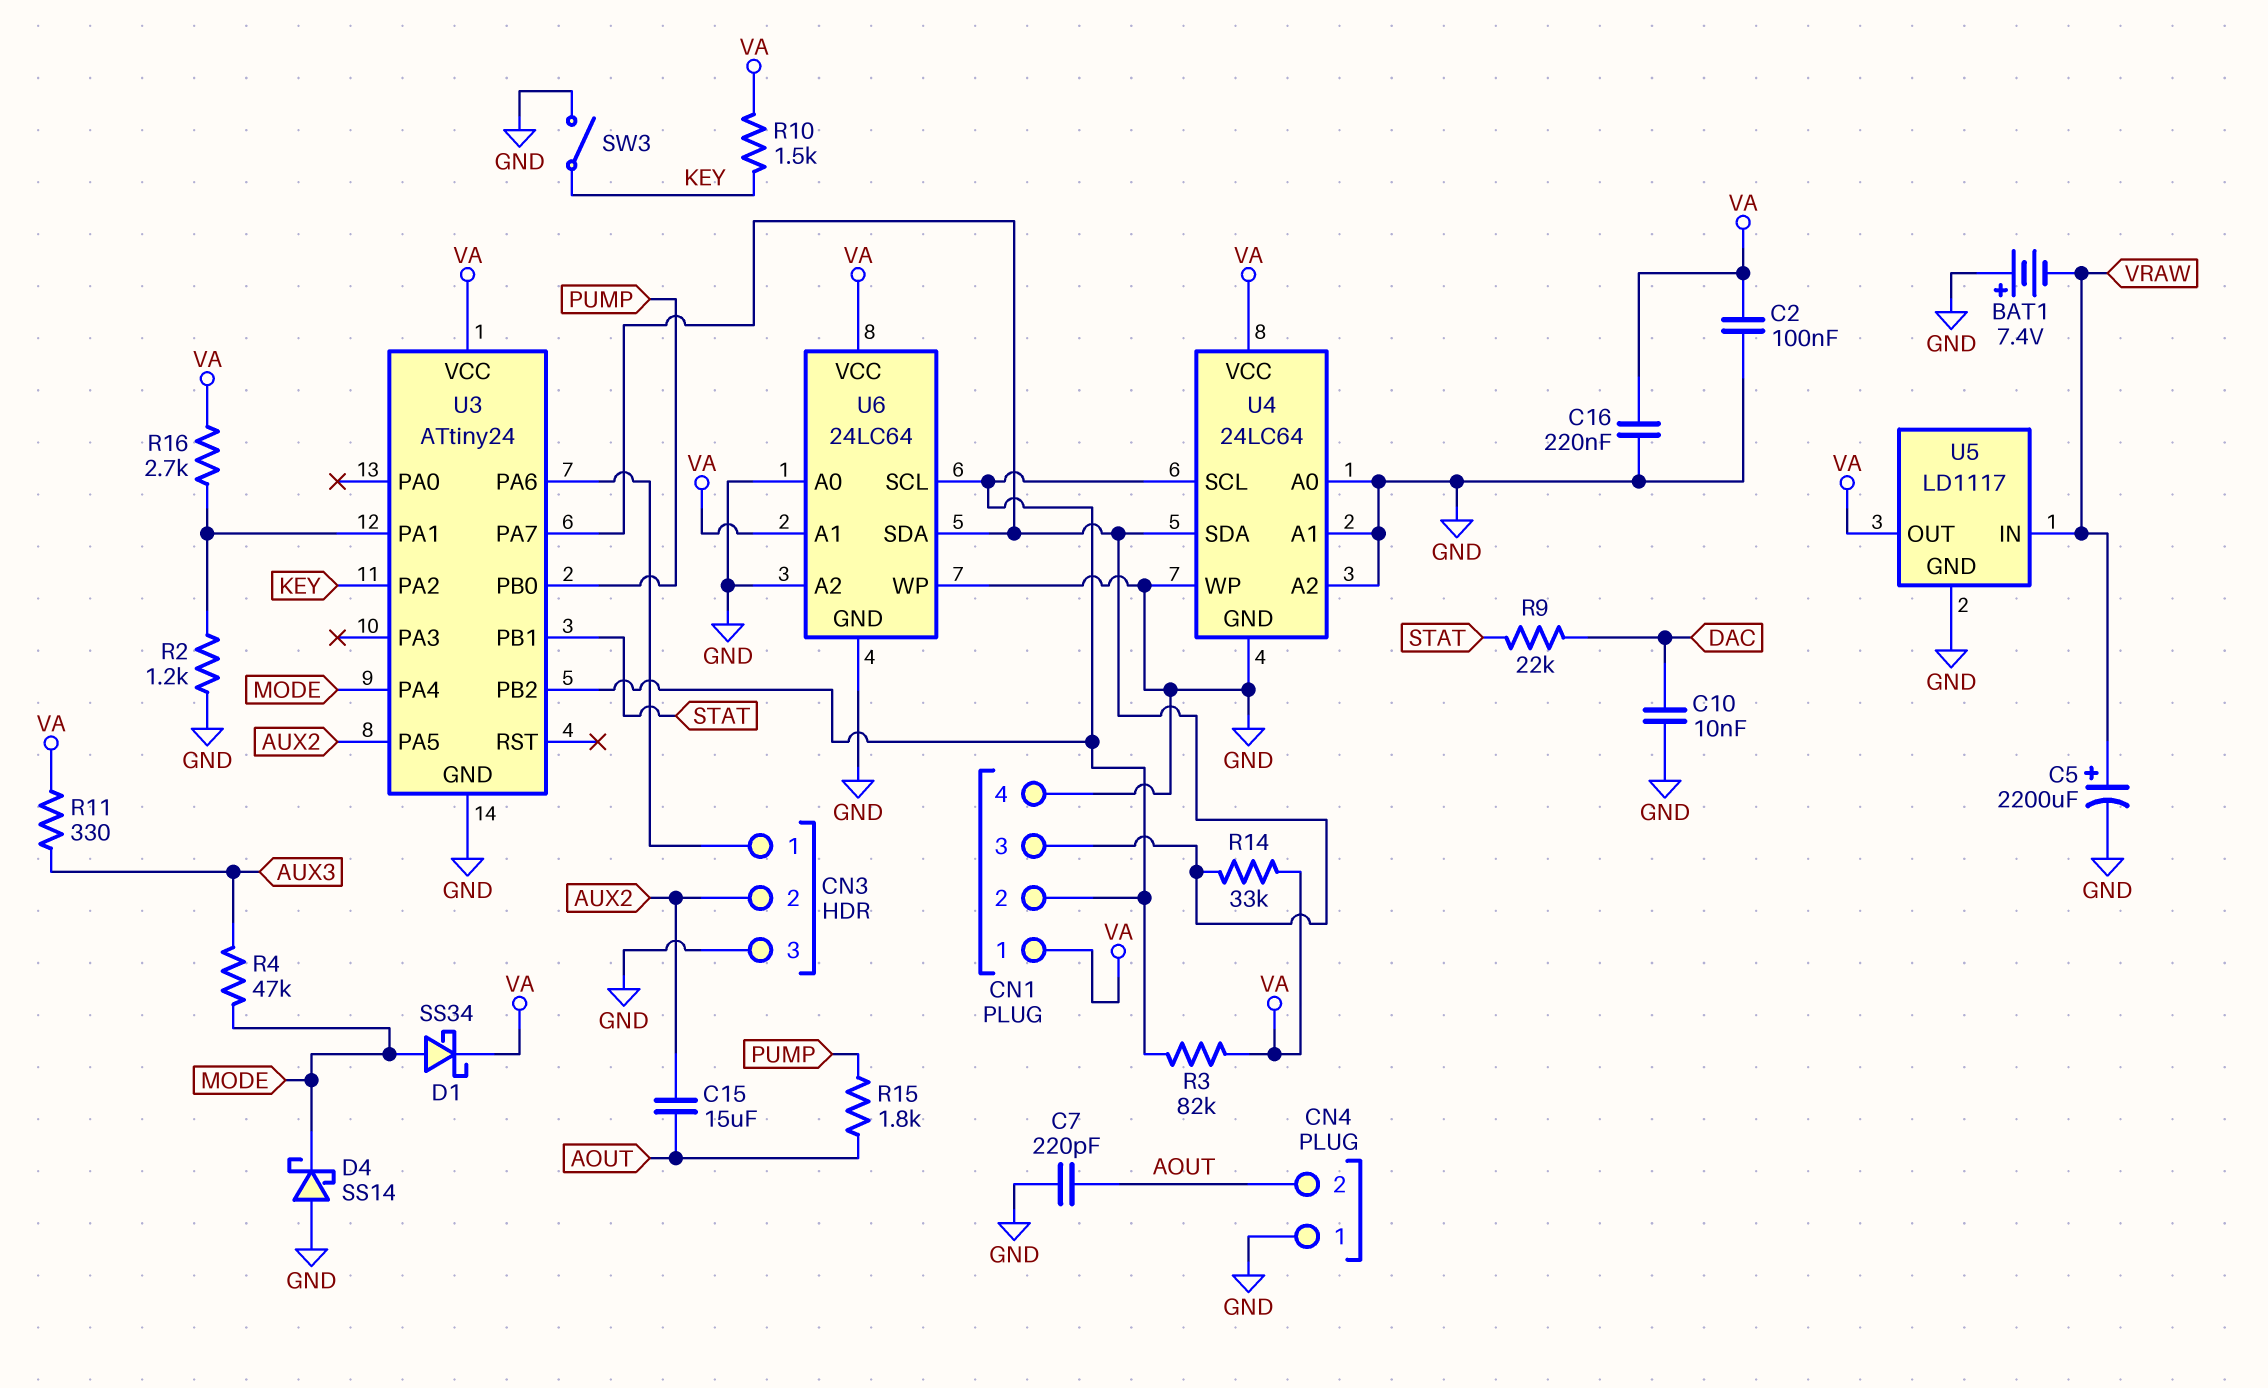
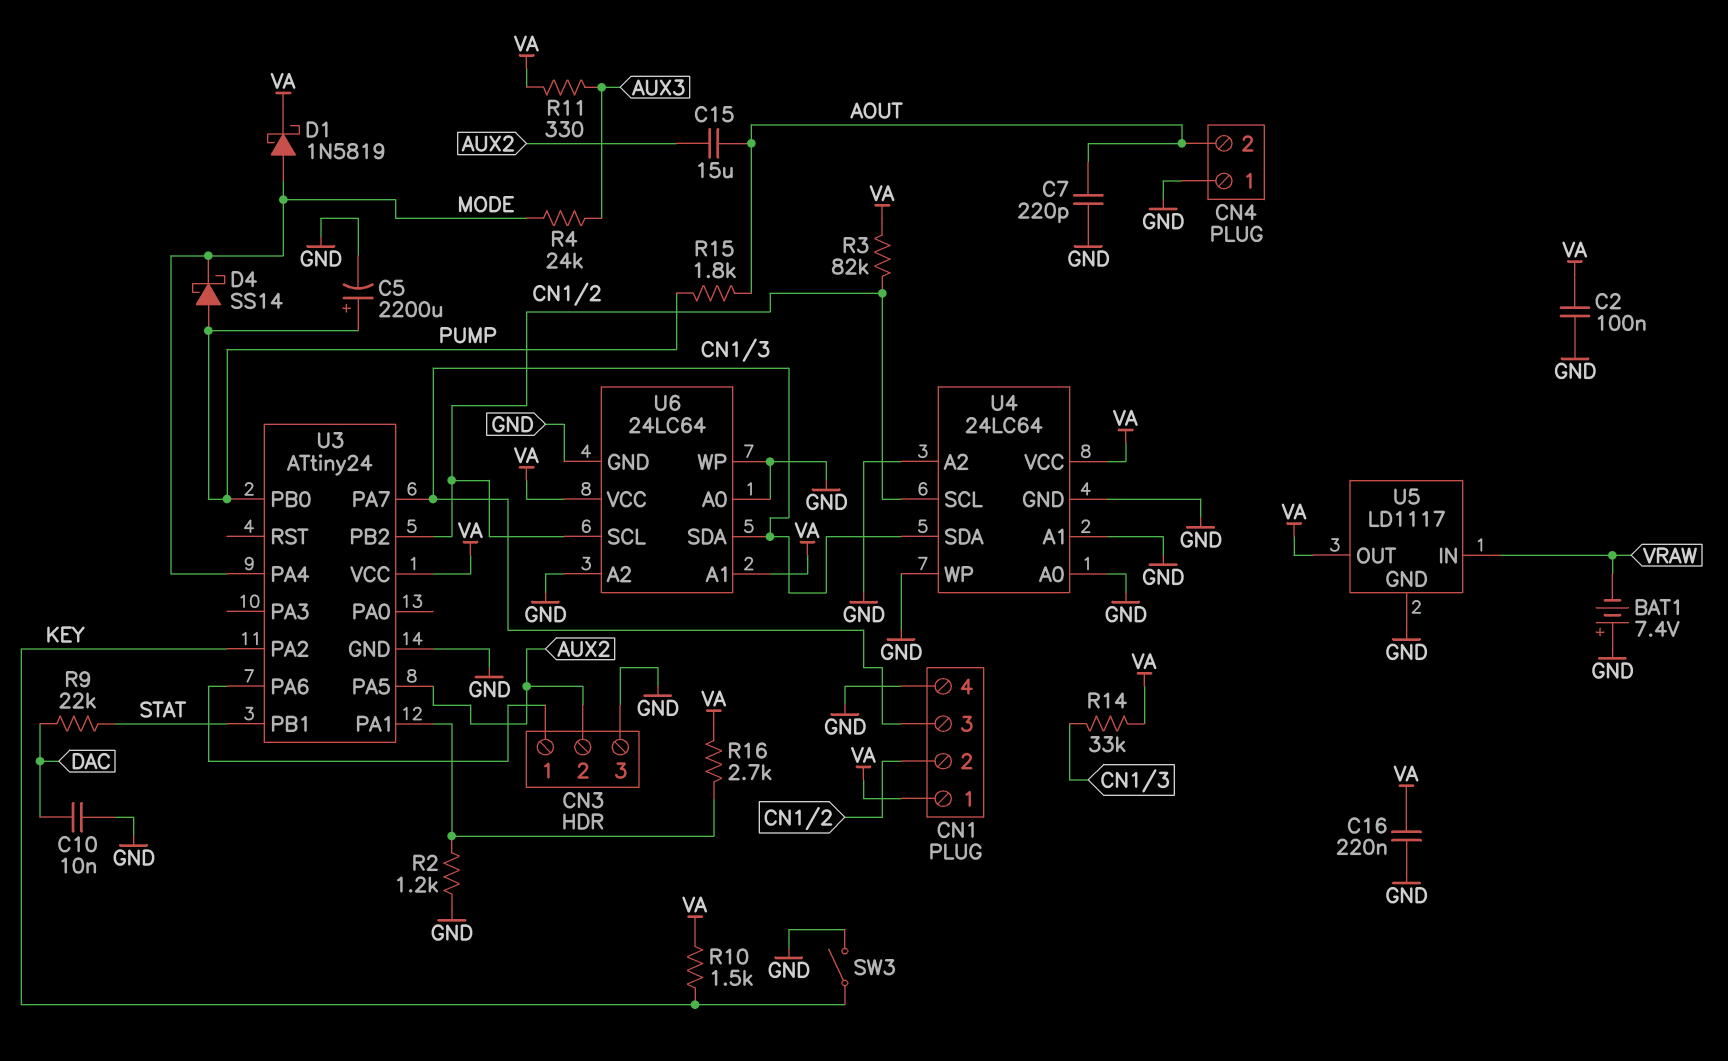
C5: 2200uF (plus VRAW, minus GND) -> 2200uF (plus PUMP, minus GND)
D1: schottky SS34 (A MODE, K VA) -> schottky 1N5819 (A MODE, K VA)
D4: schottky SS14 (A GND, K MODE) -> schottky SS14 (A PUMP, K MODE)
R4: 47k (AUX3, MODE) -> 24k (AUX3, MODE)

